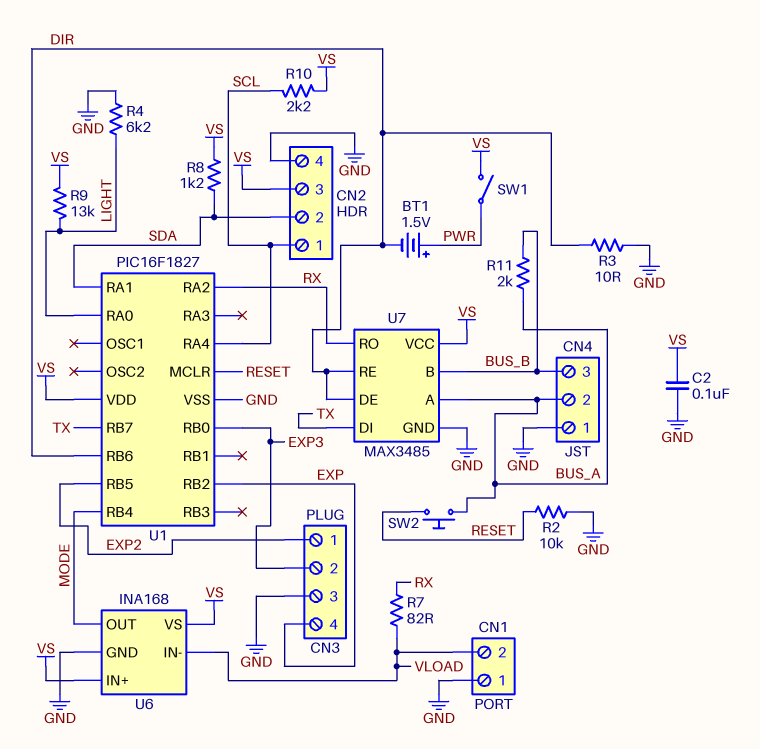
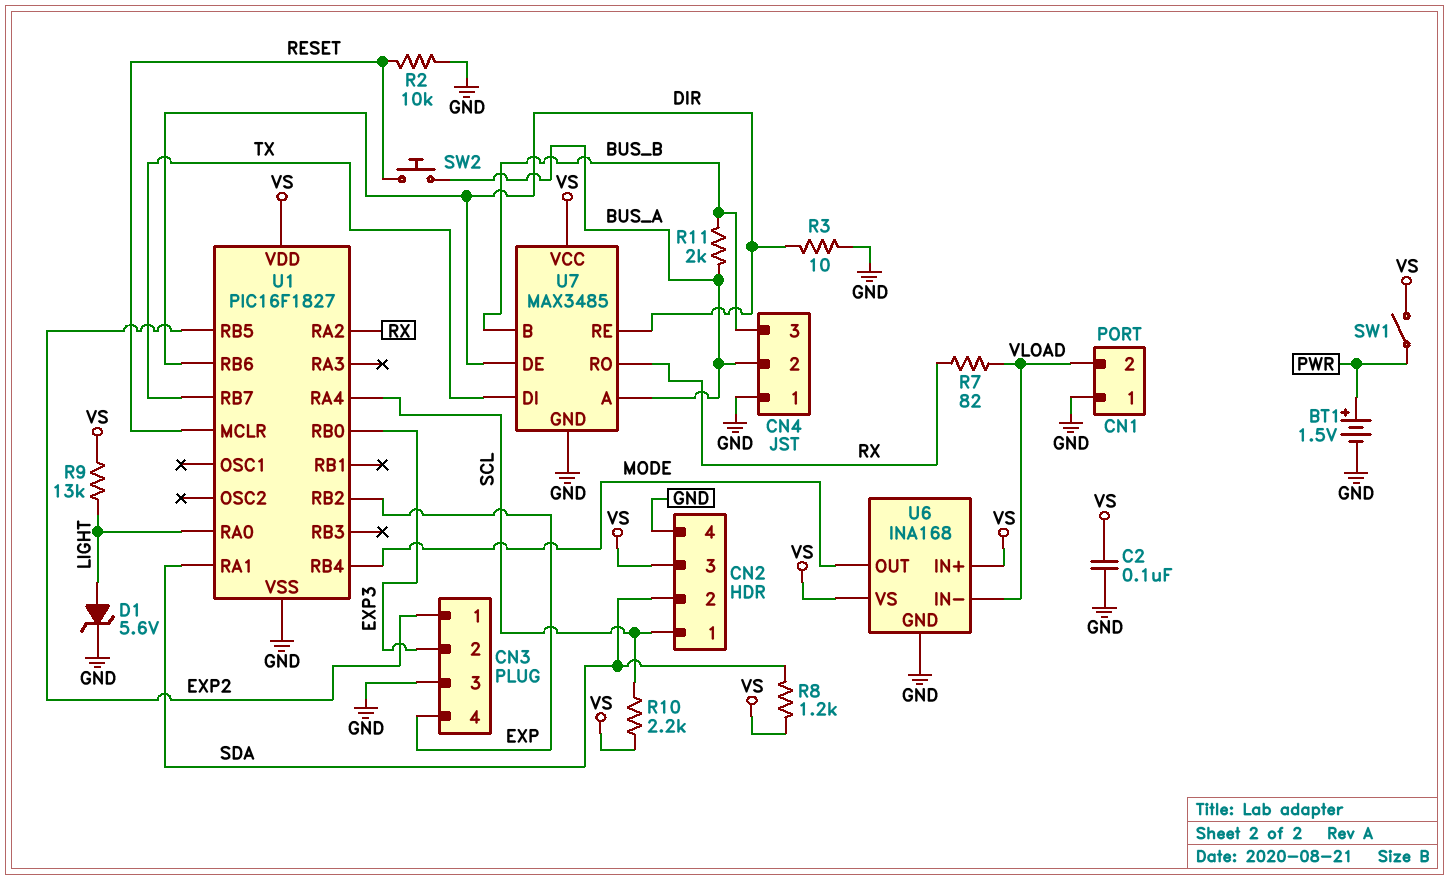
BT1: 1.5V (plus PWR, minus DIR) -> 1.5V (plus PWR, minus GND)
D1: none -> zener 5.6V (A LIGHT, K GND)
R4: 6.2k (GND, LIGHT) -> none

